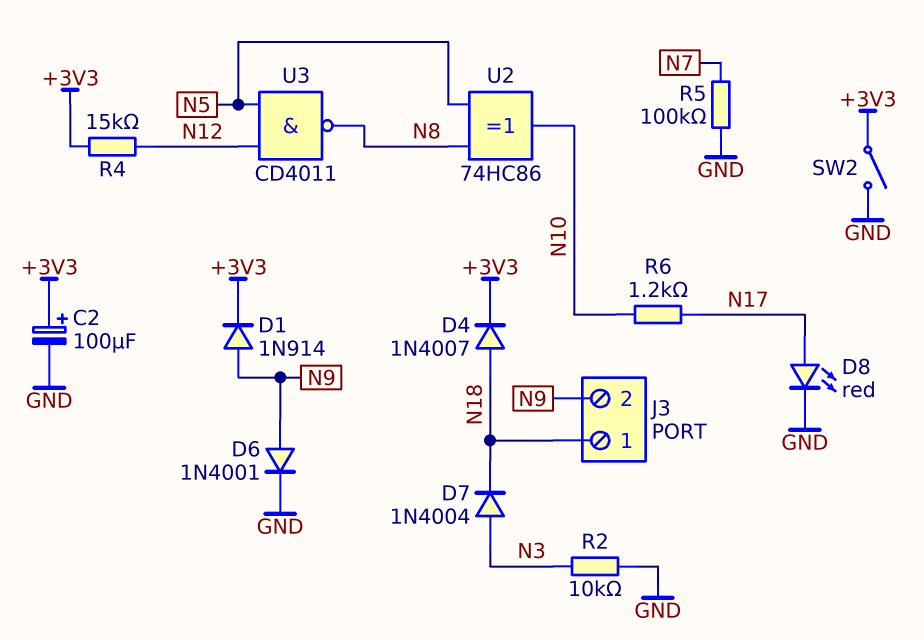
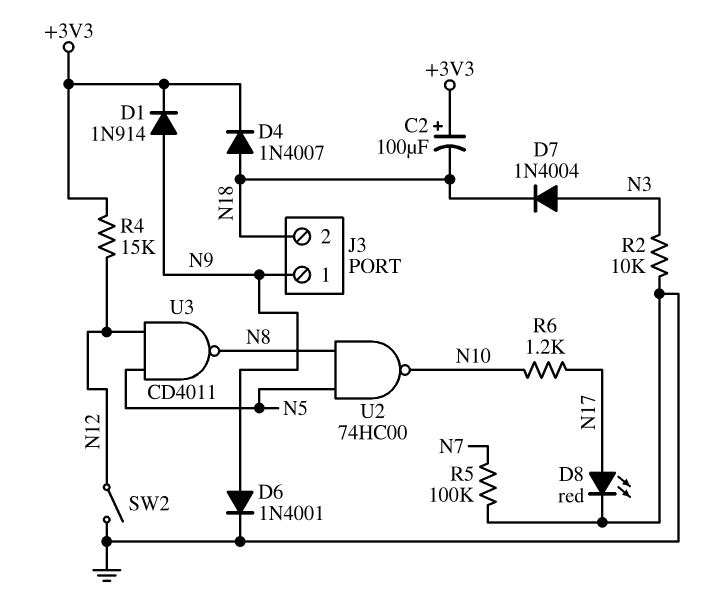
C2: 100uF (plus +3V3, minus GND) -> 100uF (plus +3V3, minus N18)
J3 pin 1: N18 -> N9
J3 pin 2: N9 -> N18
SW2: switch (+3V3, GND) -> switch (GND, N12)
U2: XOR 74HC86 (in N5, in N8, out N10) -> NAND 74HC00 (in N5, in N8, out N10)

